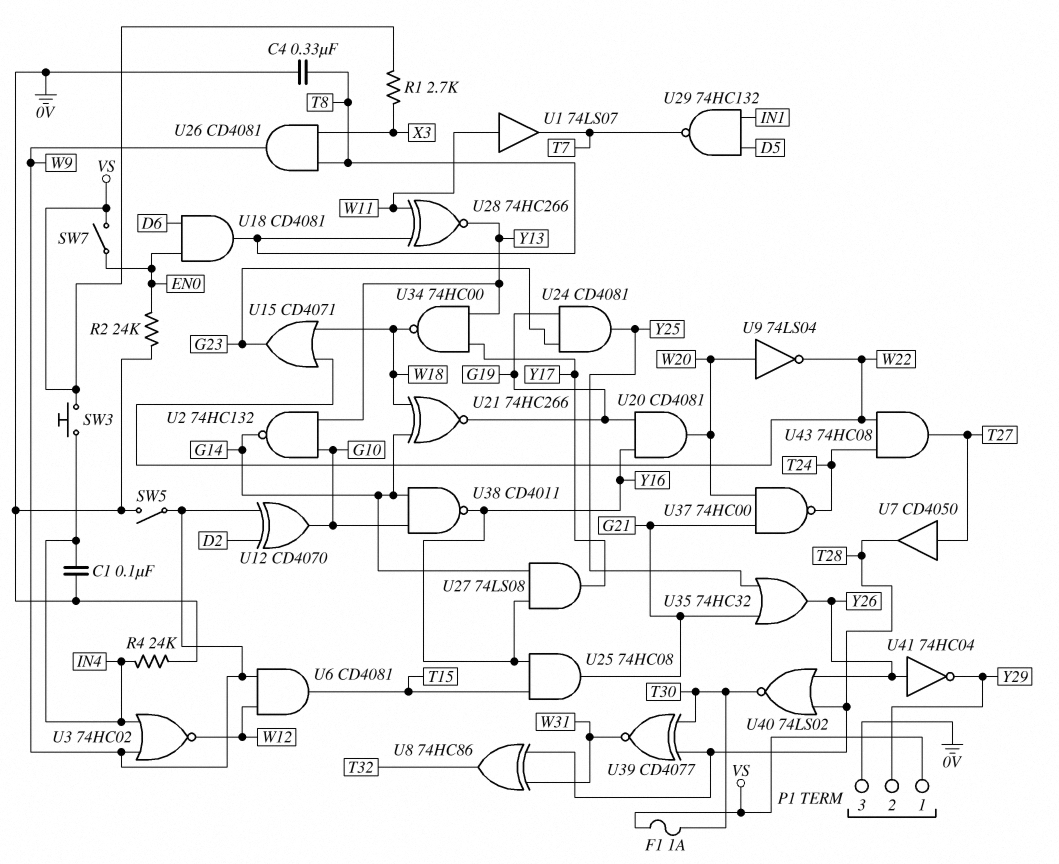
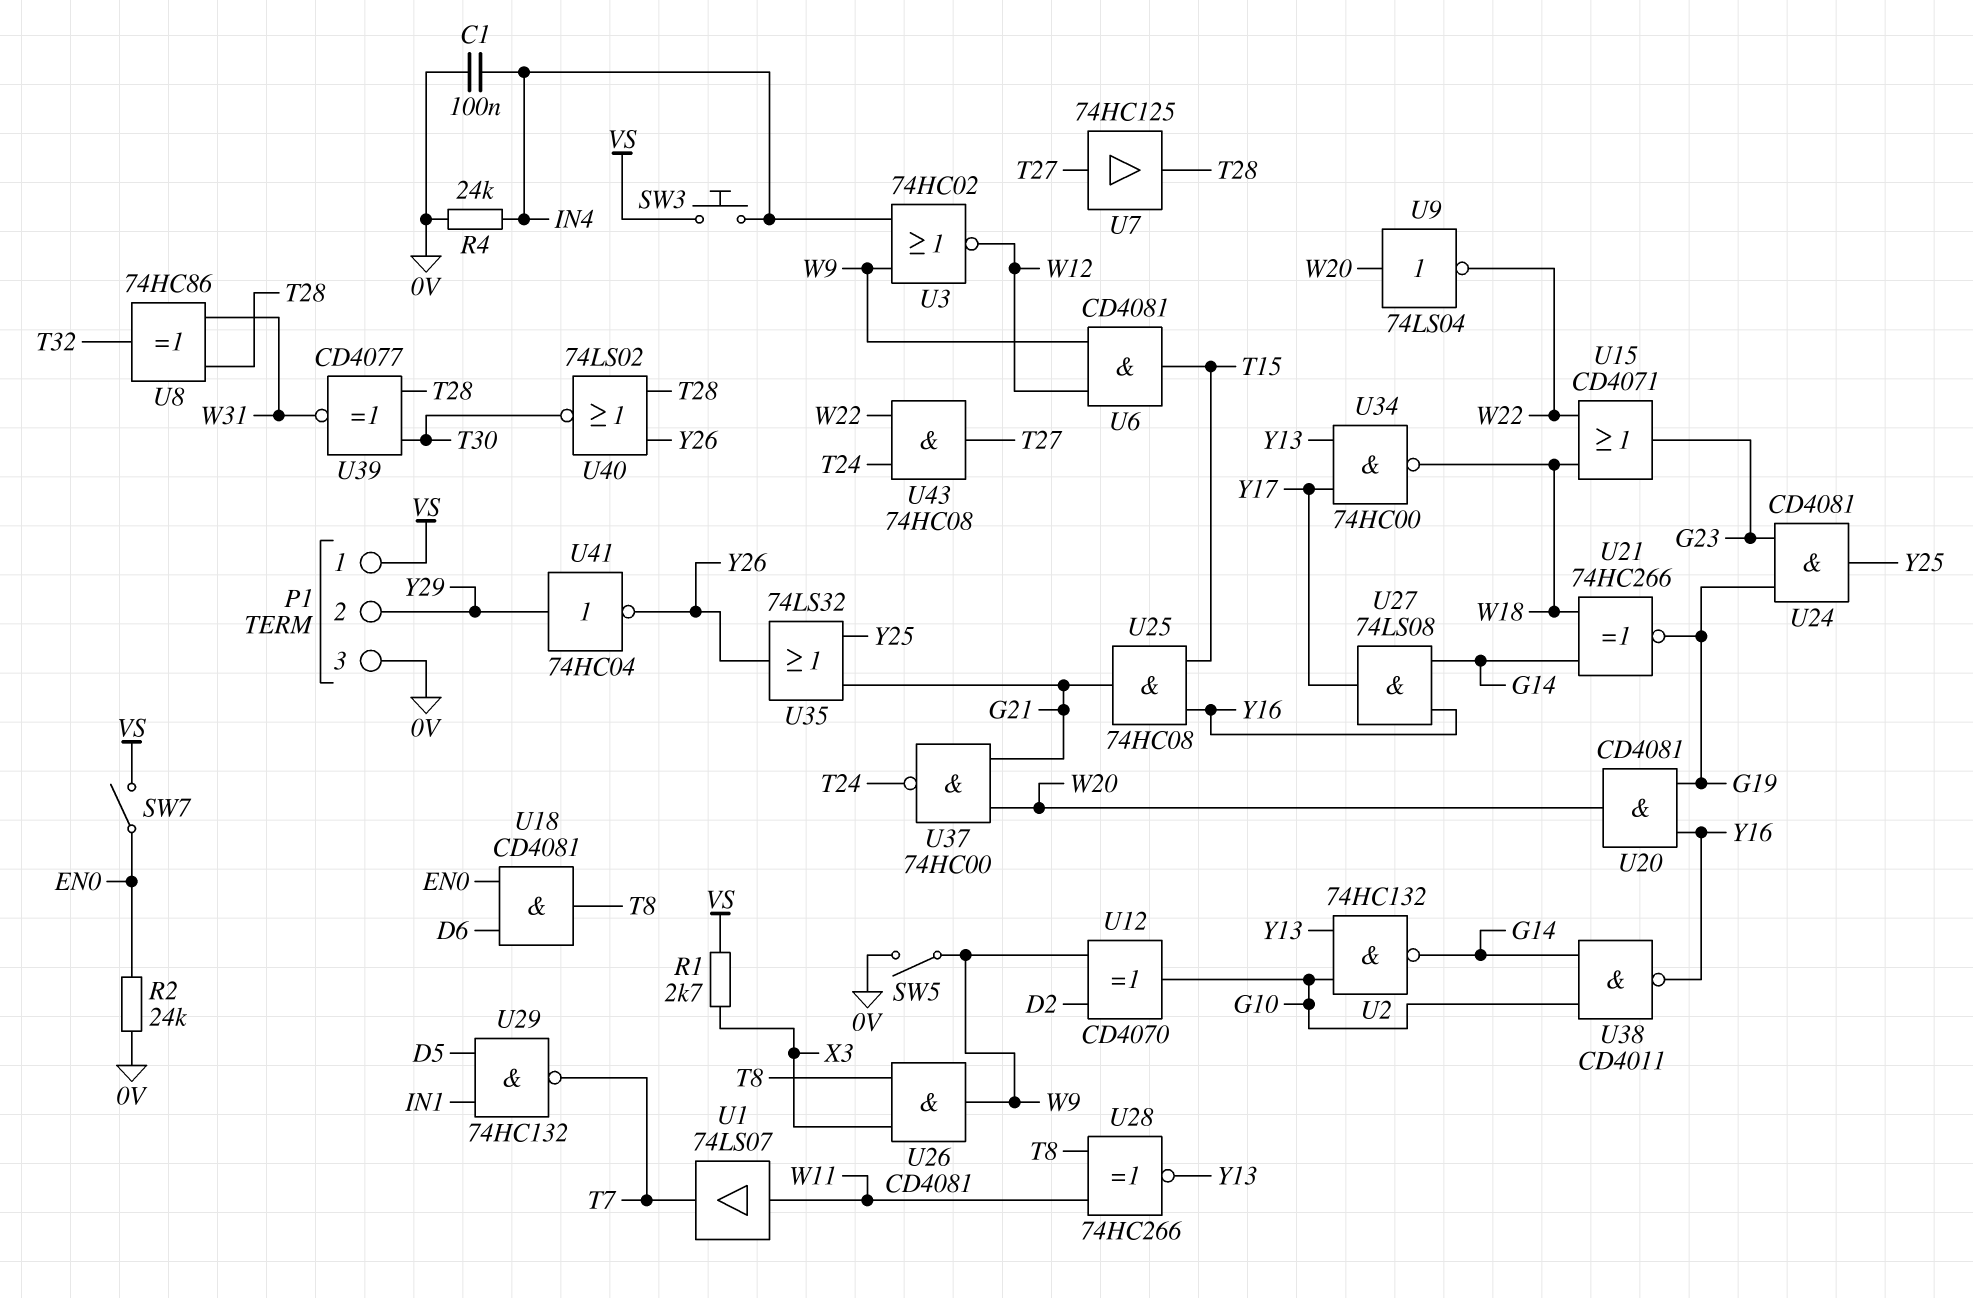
C4: 330nF (0V, T8) -> none
F1: 1A (T30, VS) -> none
U7: buffer CD4050 (in T27, out T28) -> buffer 74HC125 (in T27, out T28)
U35: OR 74HC32 (in G21, in Y25, out Y26) -> OR 74LS32 (in G21, in Y25, out Y26)
U41: NOT 74HC04 (in Y26, out Y29) -> NOT 74HC04 (in Y29, out Y26)

